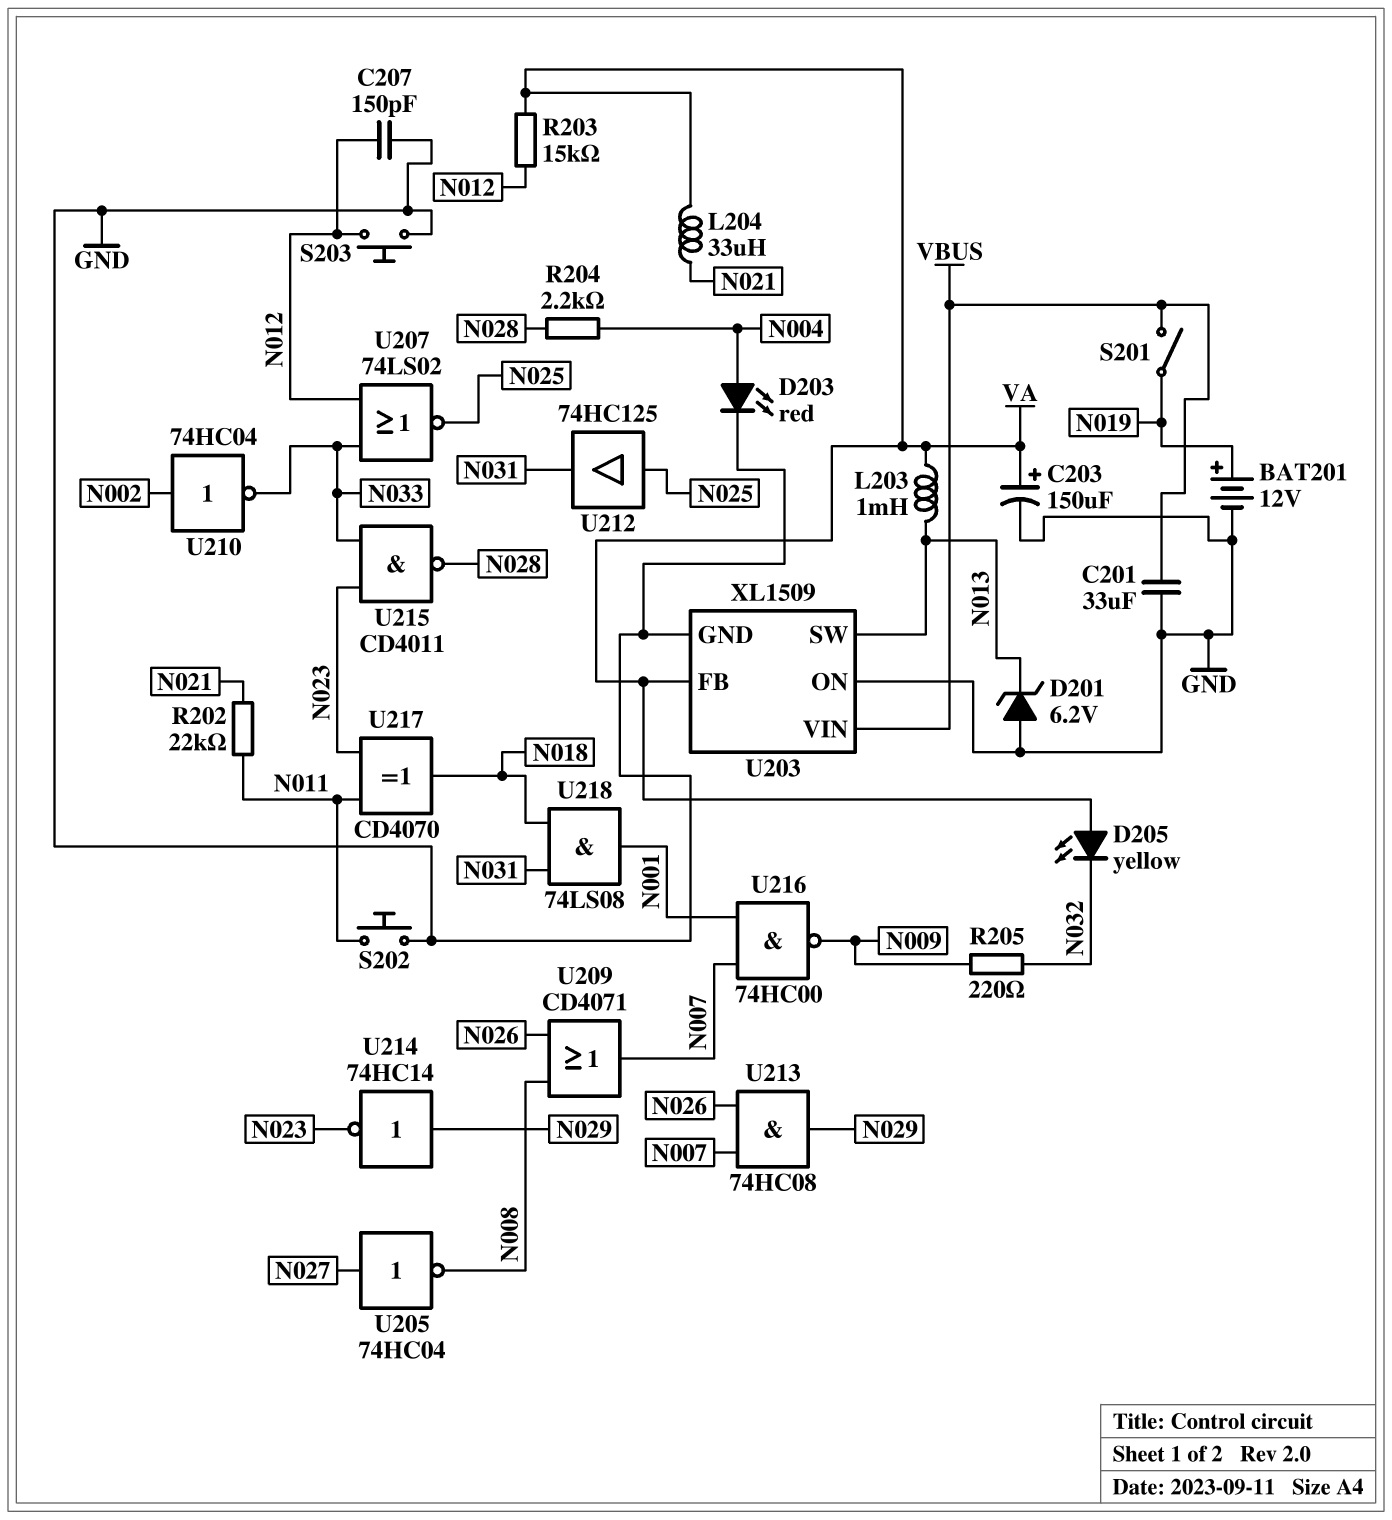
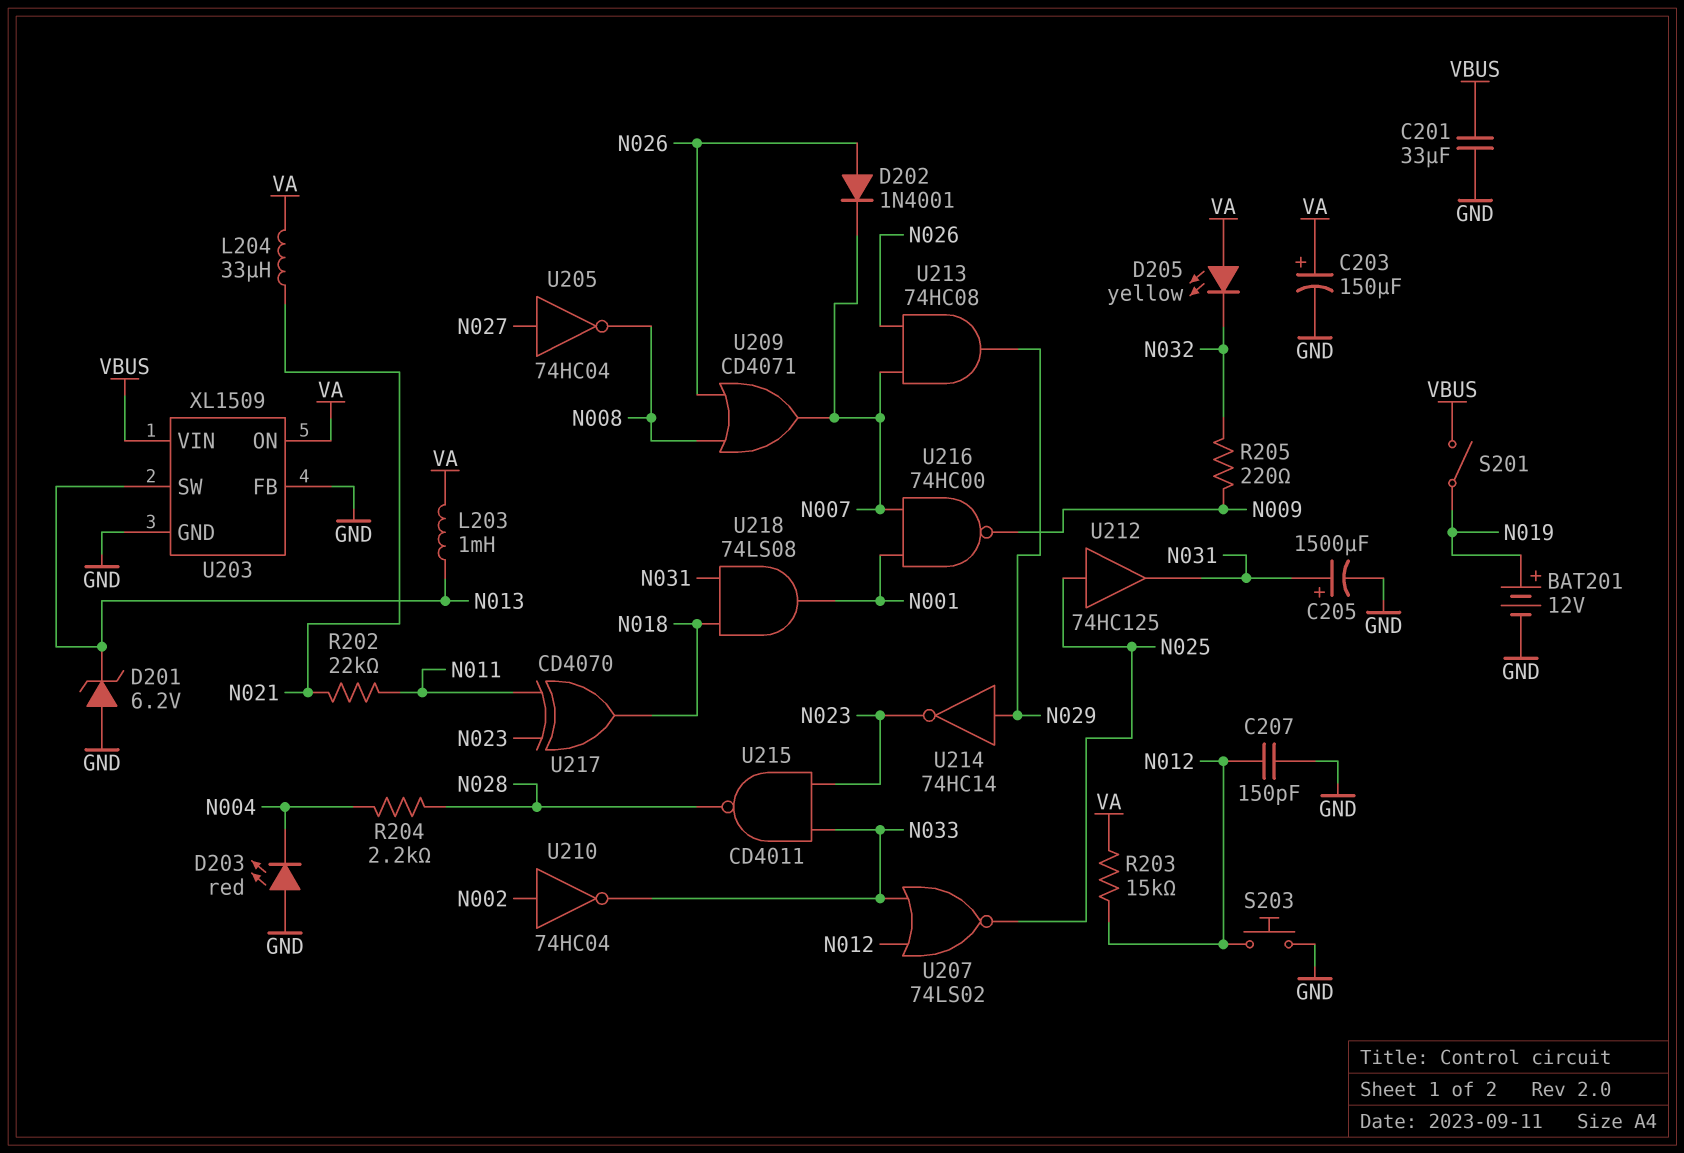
C205: none -> 1500uF (plus N031, minus GND)
D202: none -> diode 1N4001 (A N026, K N007)
D203: LED red (A N004, K GND) -> LED red (A GND, K N004)
S202: button (GND, N011) -> none
U203 pin FB: VA -> GND
U203 pin ON: GND -> VA

